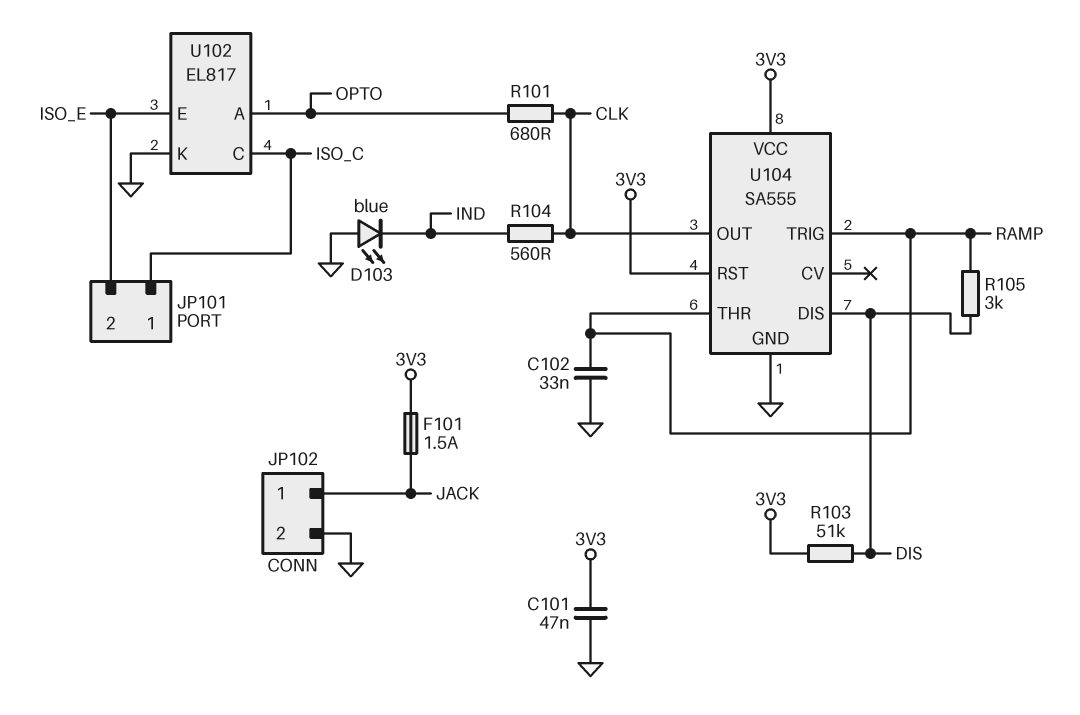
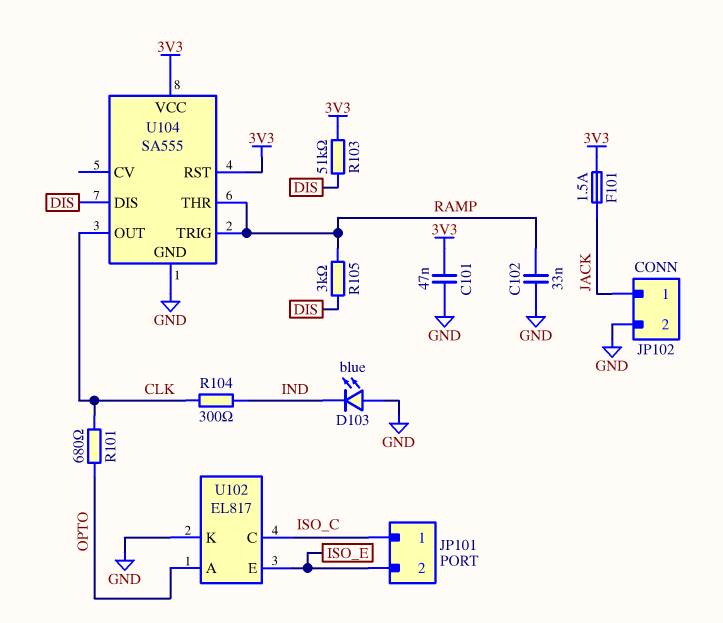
R104: 560 (CLK, IND) -> 300 (CLK, IND)

